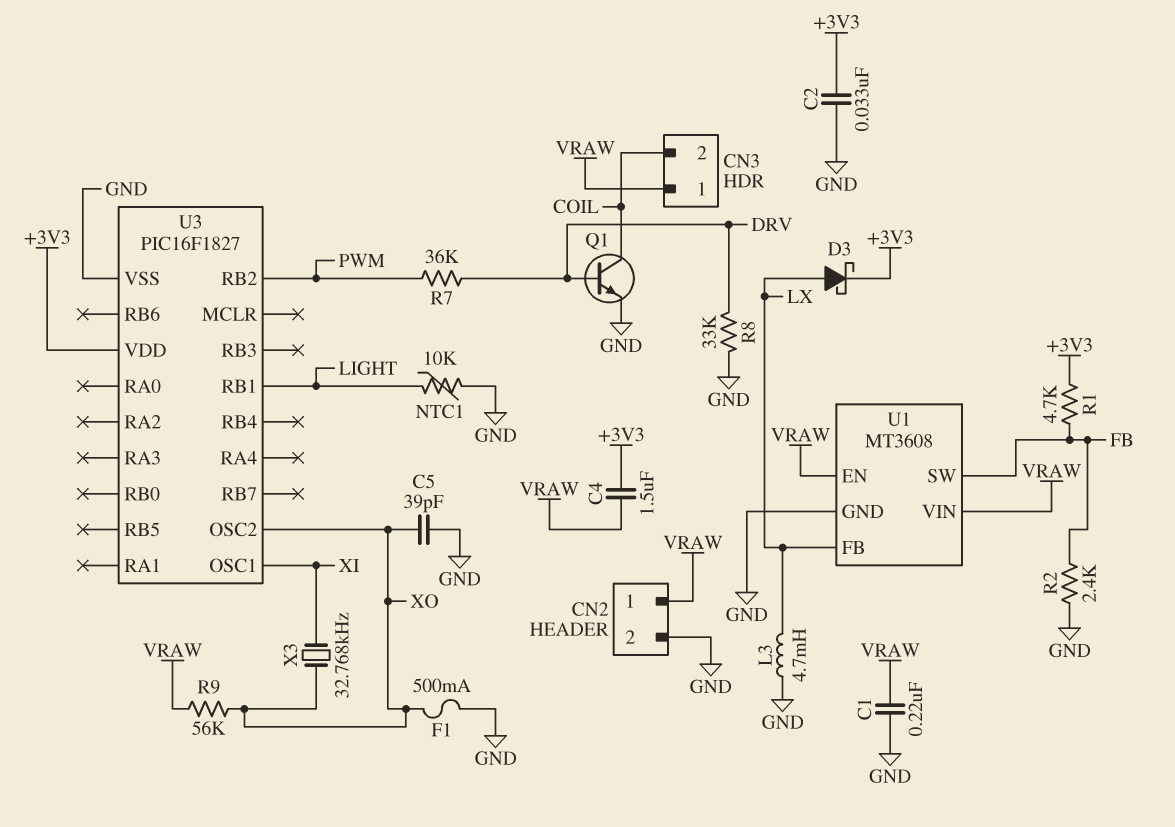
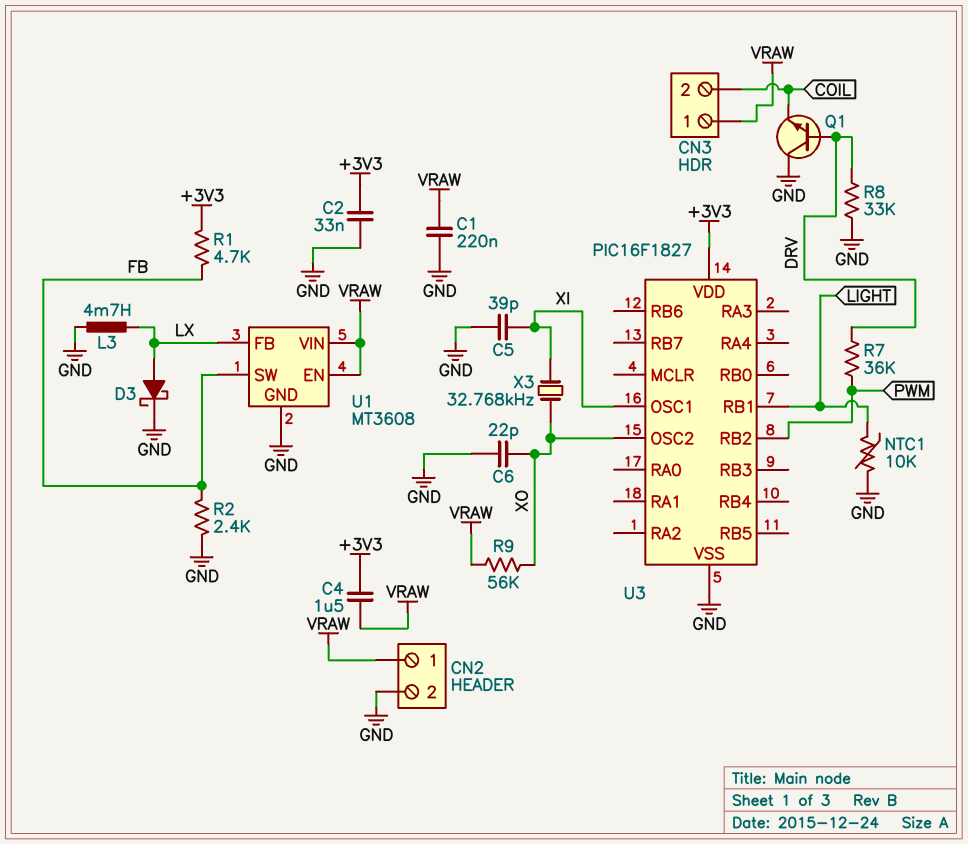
C5: 39pF (GND, XO) -> 39pF (GND, XI)
C6: none -> 22pF (GND, XO)
D3: schottky (A LX, K +3V3) -> schottky (A LX, K GND)
F1: 500mA (GND, XO) -> none
Q1: NPN (B DRV, C COIL, E GND) -> NPN (B DRV, C GND, E COIL)

